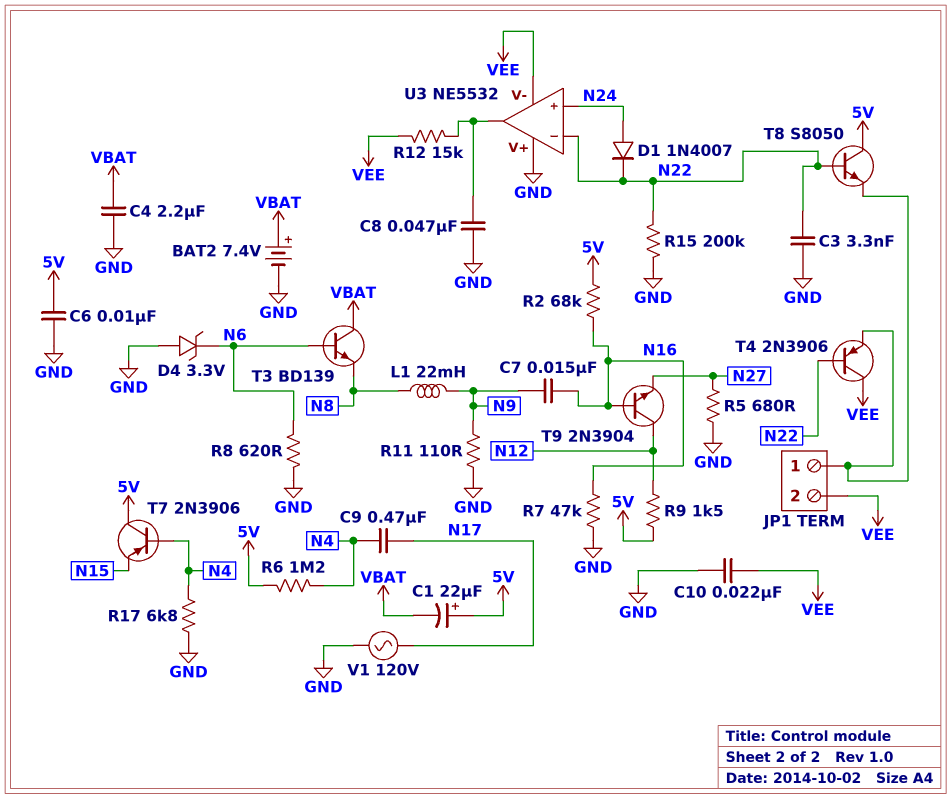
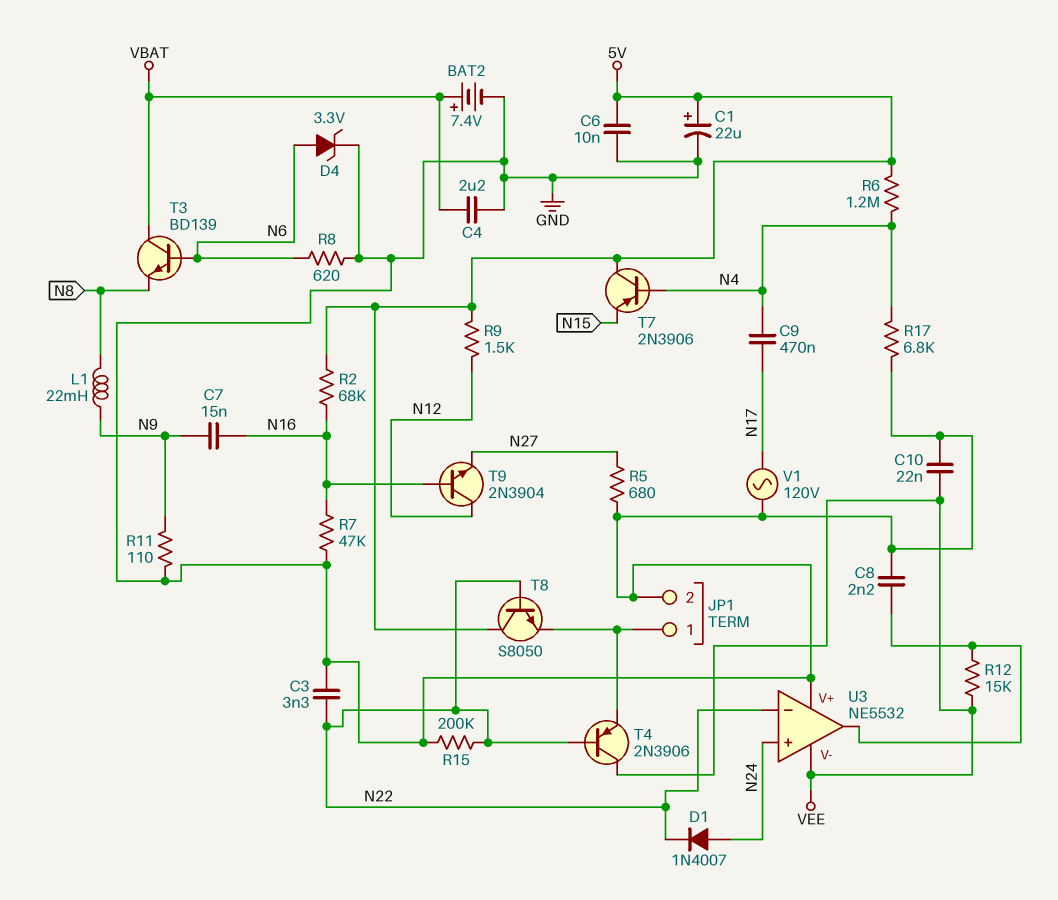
C1: 22uF (plus 5V, minus VBAT) -> 22uF (plus 5V, minus GND)
C8: 47nF (GND, U3/out) -> 2.2nF (GND, U3/out)
D4: zener 3.3V (A GND, K N6) -> zener 3.3V (A N6, K GND)
JP1 pin 2: VEE -> GND

